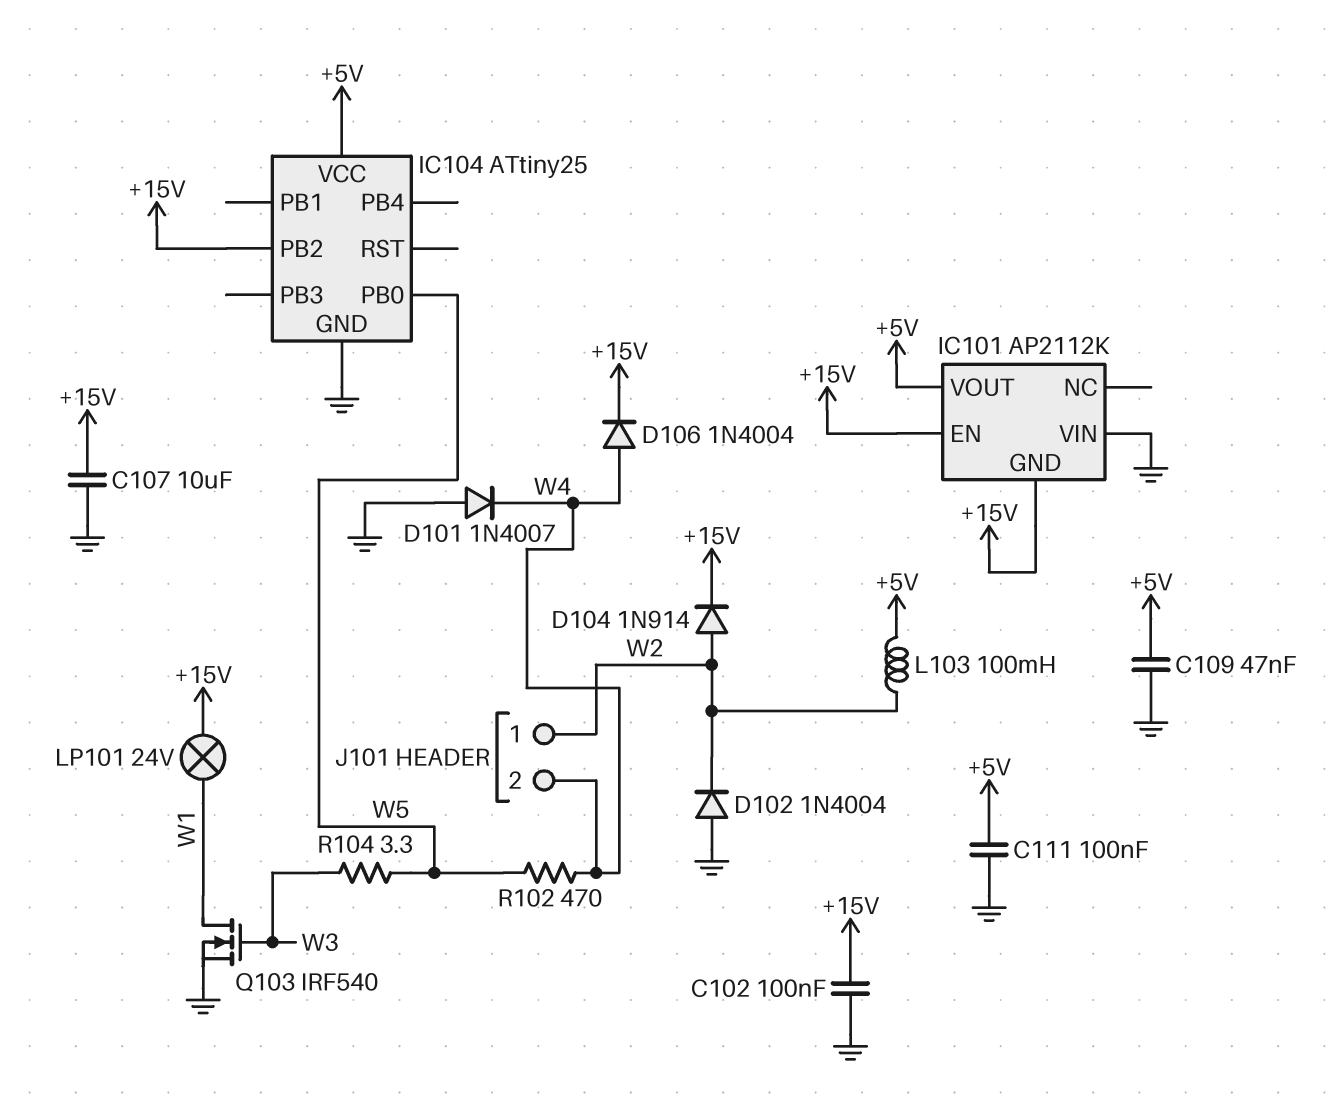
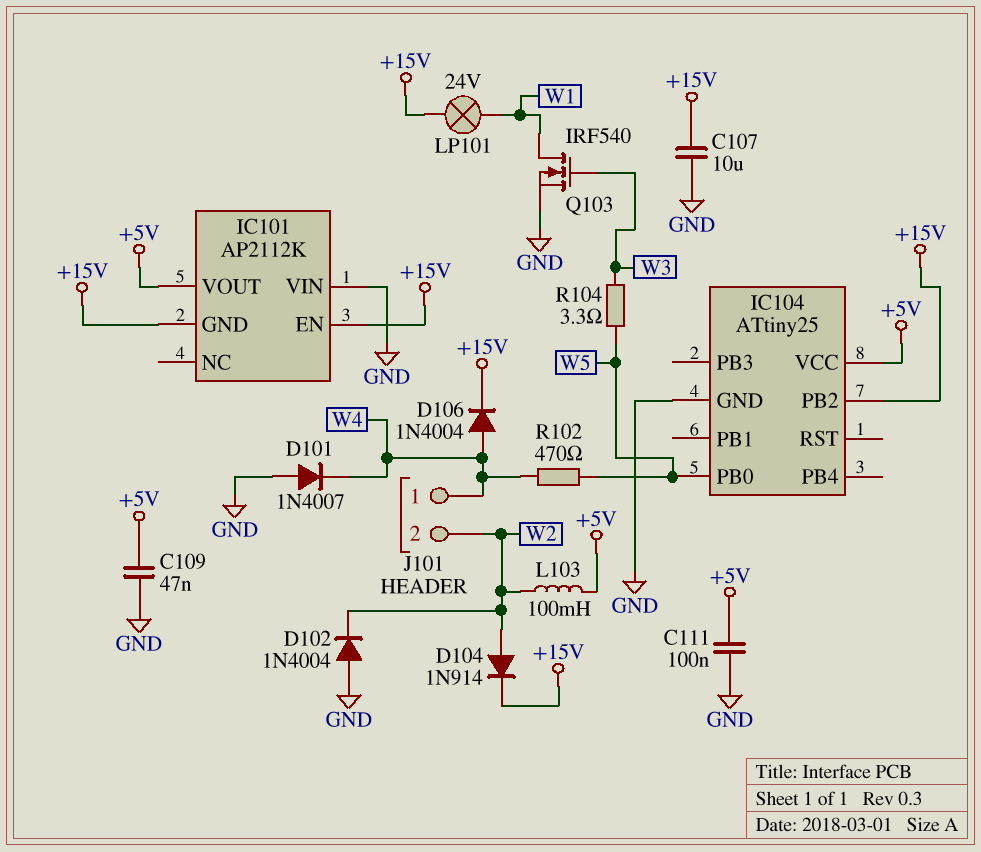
C102: 100nF (+15V, GND) -> none
J101 pin 1: W2 -> W4
J101 pin 2: W4 -> W2

